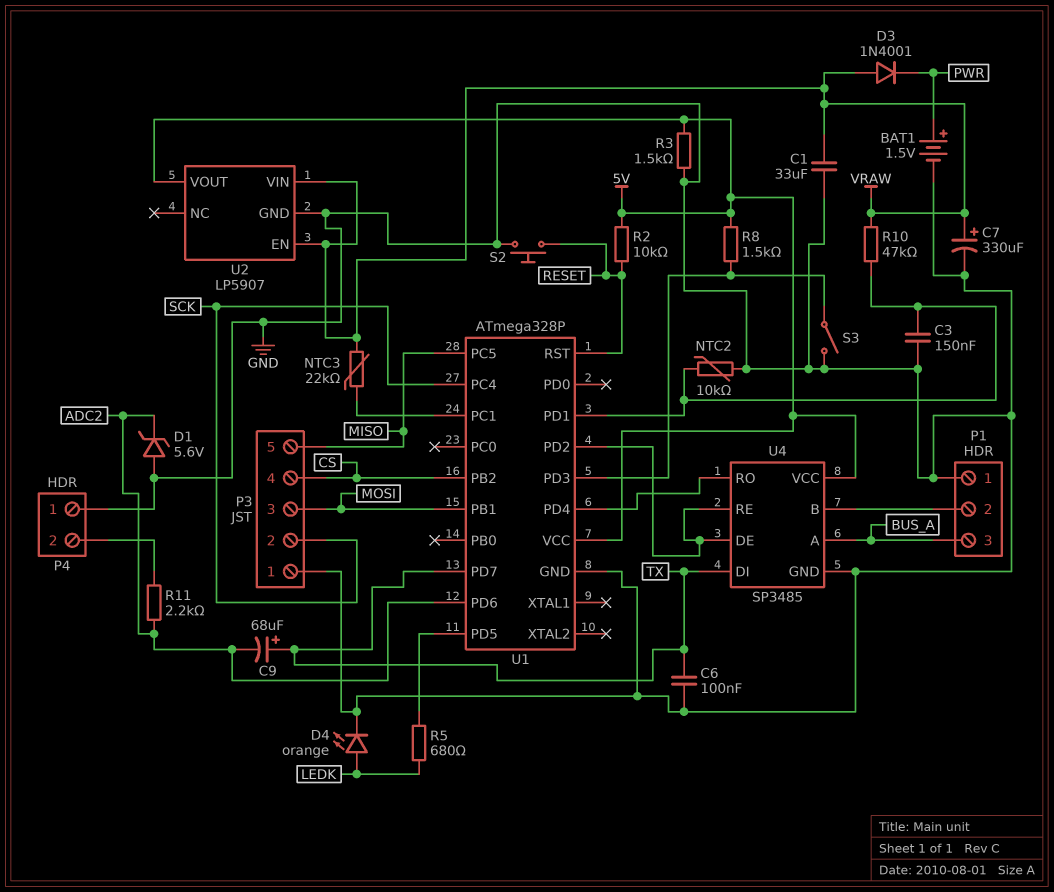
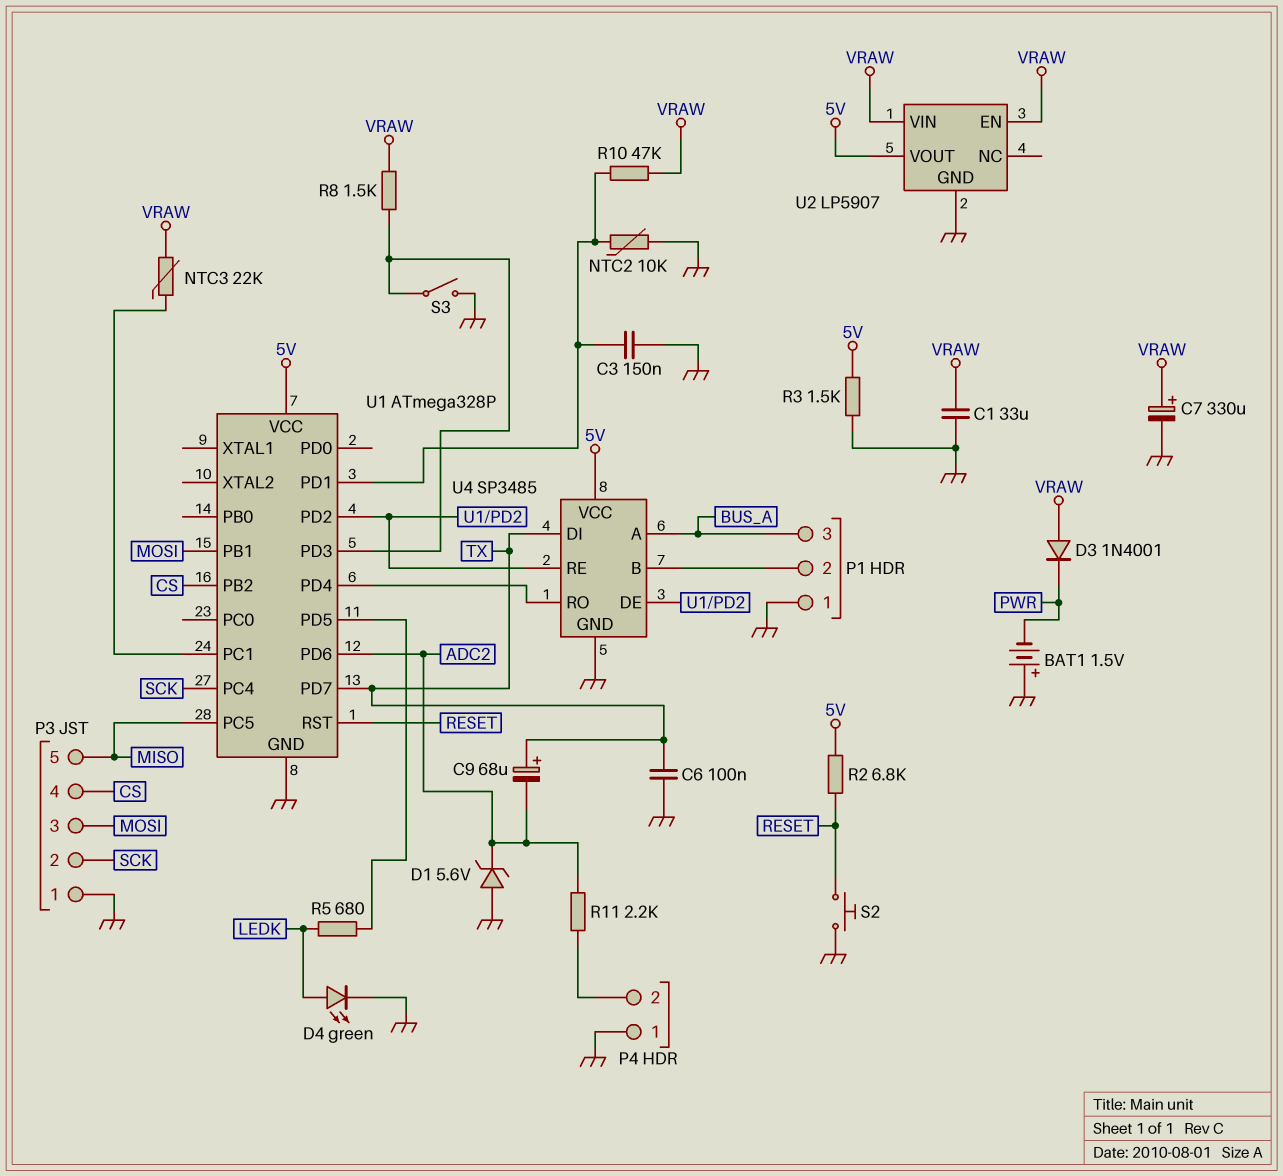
BAT1: 1.5V (plus PWR, minus GND) -> 1.5V (plus GND, minus PWR)
D4: LED orange (A LEDK, K GND) -> LED green (A LEDK, K GND)
R2: 10k (5V, RESET) -> 6.8k (5V, RESET)
R8: 1.5k (5V, U1/PD3) -> 1.5k (U1/PD3, VRAW)

